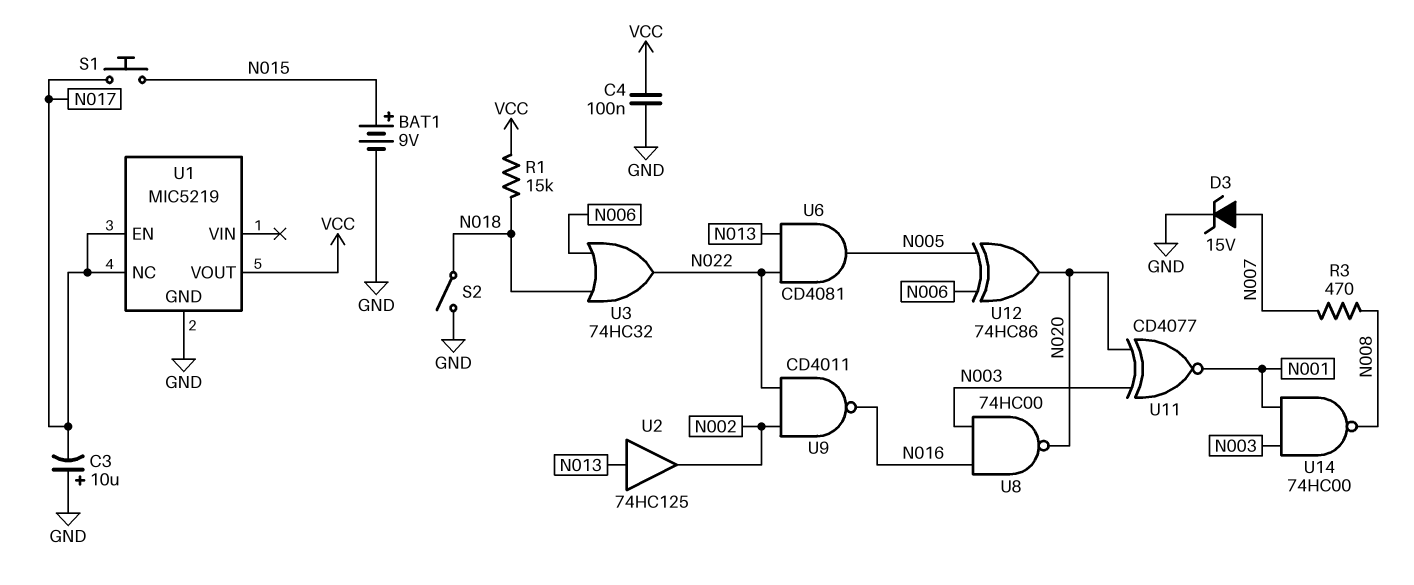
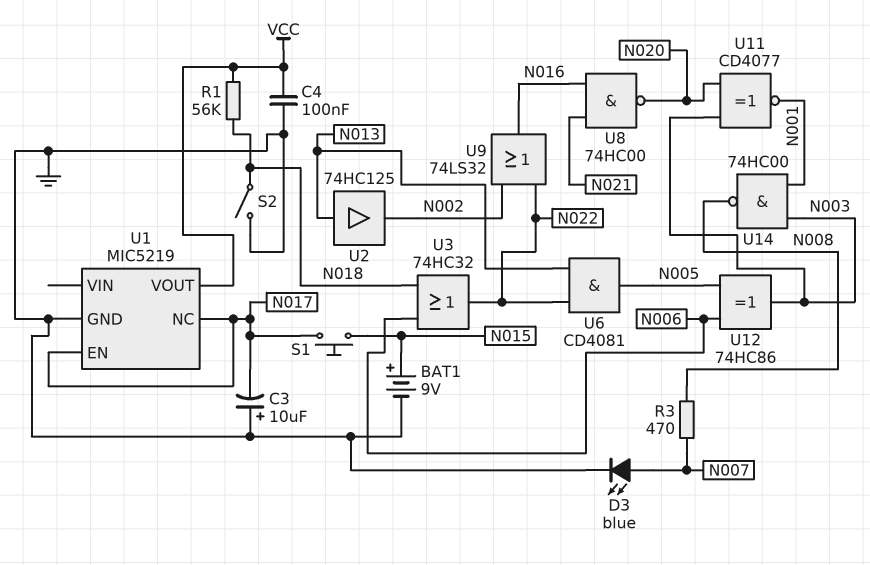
D3: zener 15V (A N007, K GND) -> LED blue (A N007, K GND)
R1: 15k (N018, VCC) -> 56k (N018, VCC)
U8: NAND 74HC00 (in N003, in N016, out N020) -> NAND 74HC00 (in N016, in N021, out N020)
U9: NAND CD4011 (in N002, in N022, out N016) -> OR 74LS32 (in N002, in N022, out N016)
U12: XOR 74HC86 (in N005, in N006, out N020) -> XOR 74HC86 (in N005, in N006, out N003)

